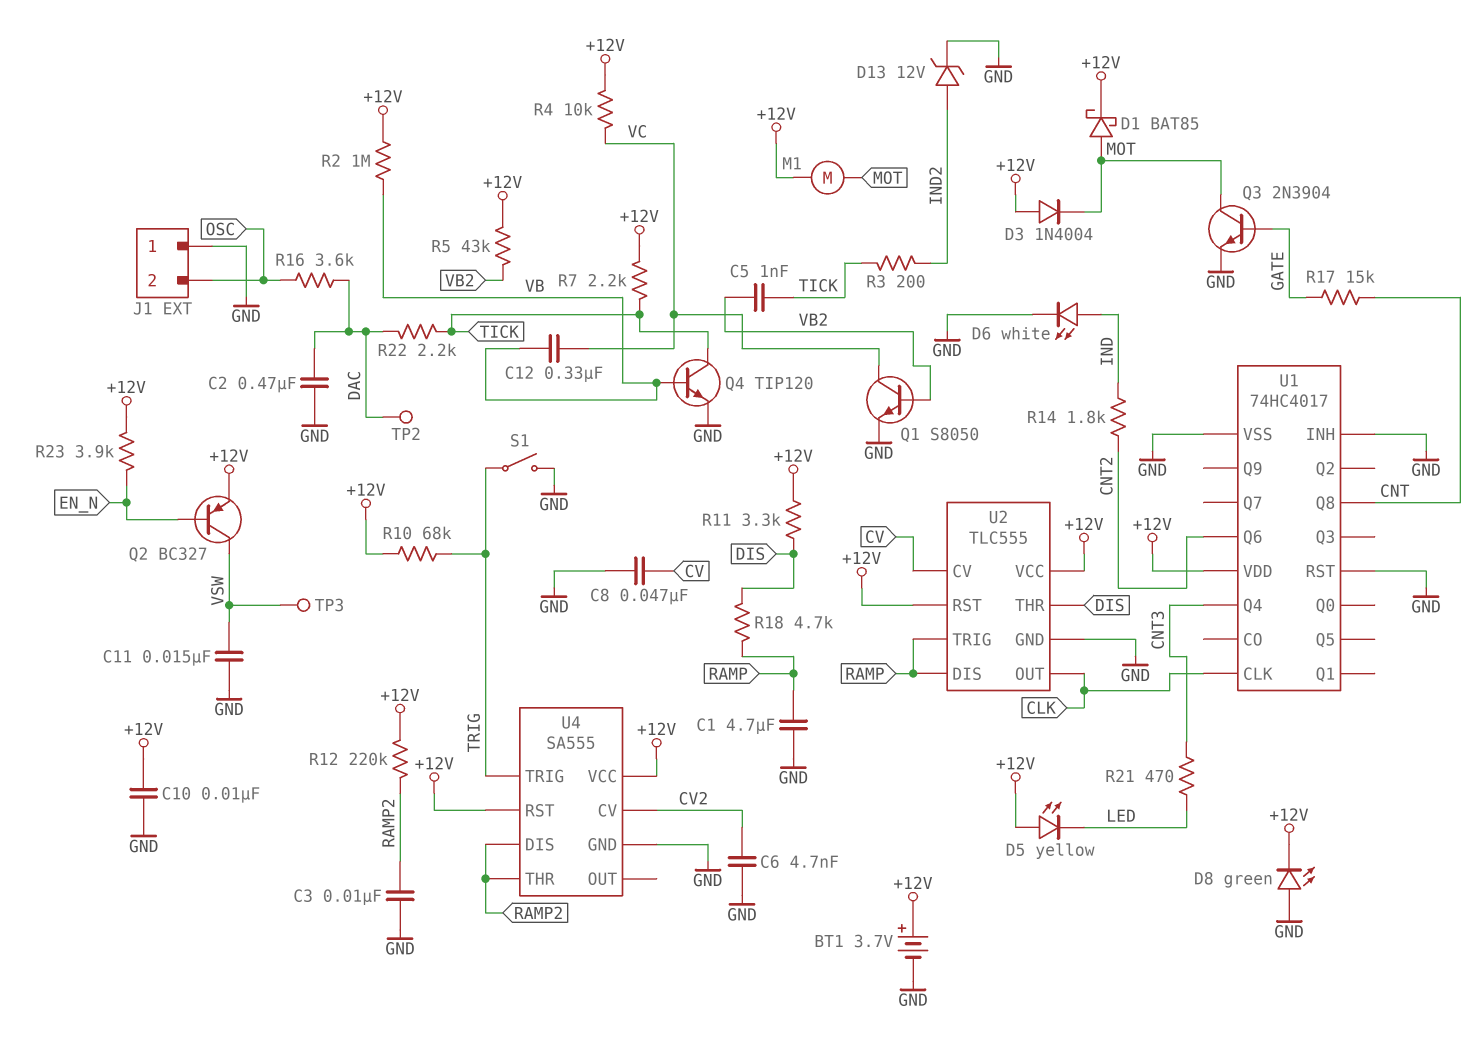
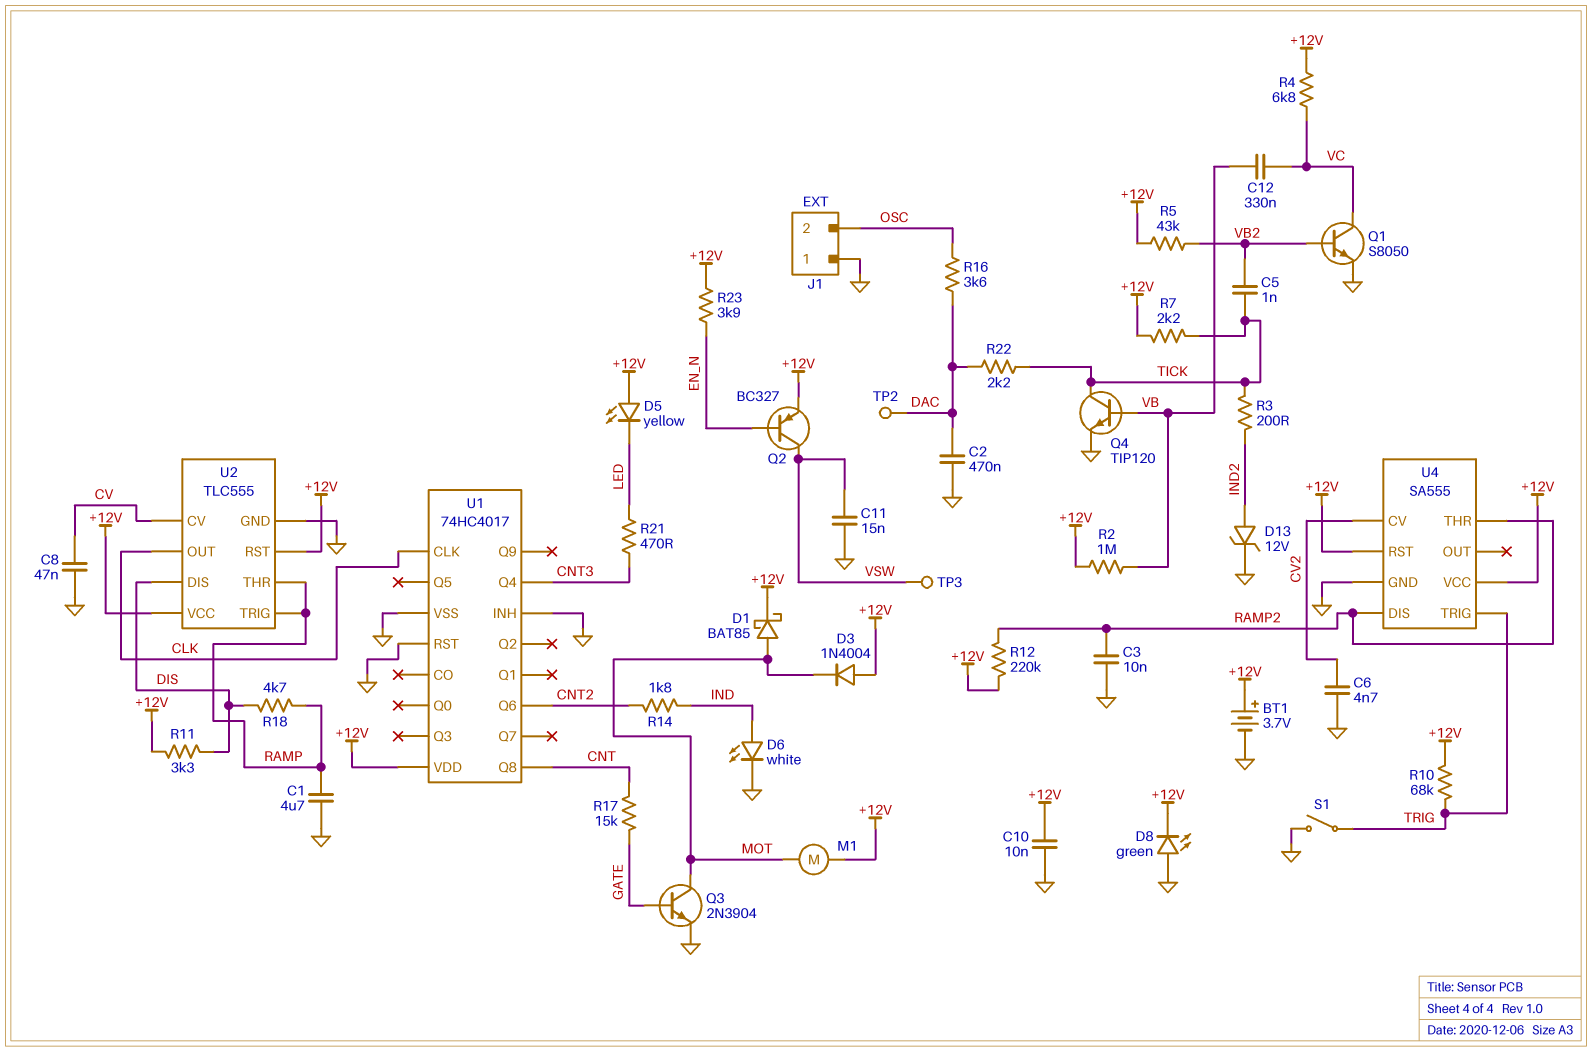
R4: 10k (+12V, VC) -> 6.8k (+12V, VC)
U2 pin DIS: RAMP -> DIS
U2 pin THR: DIS -> RAMP

